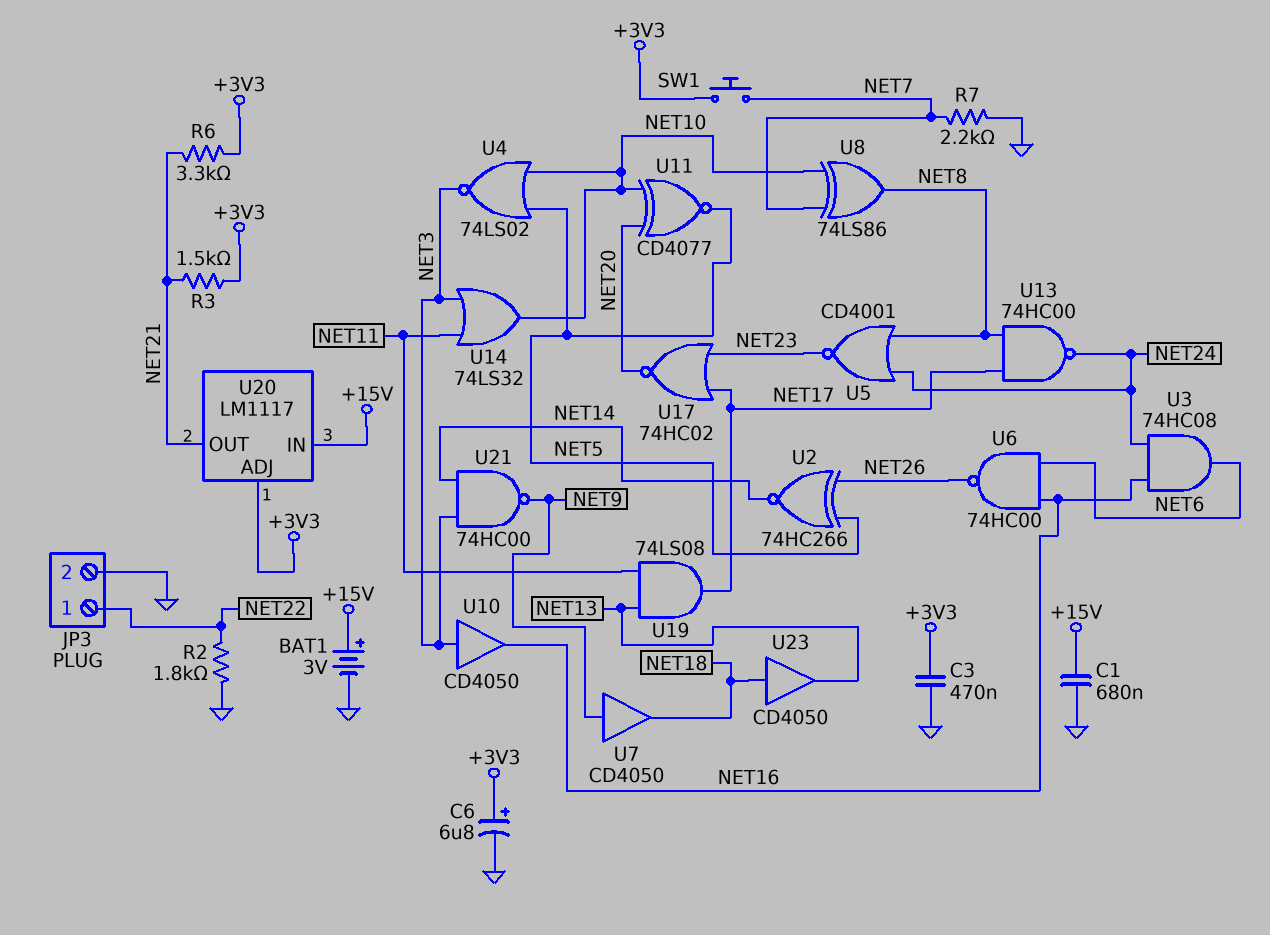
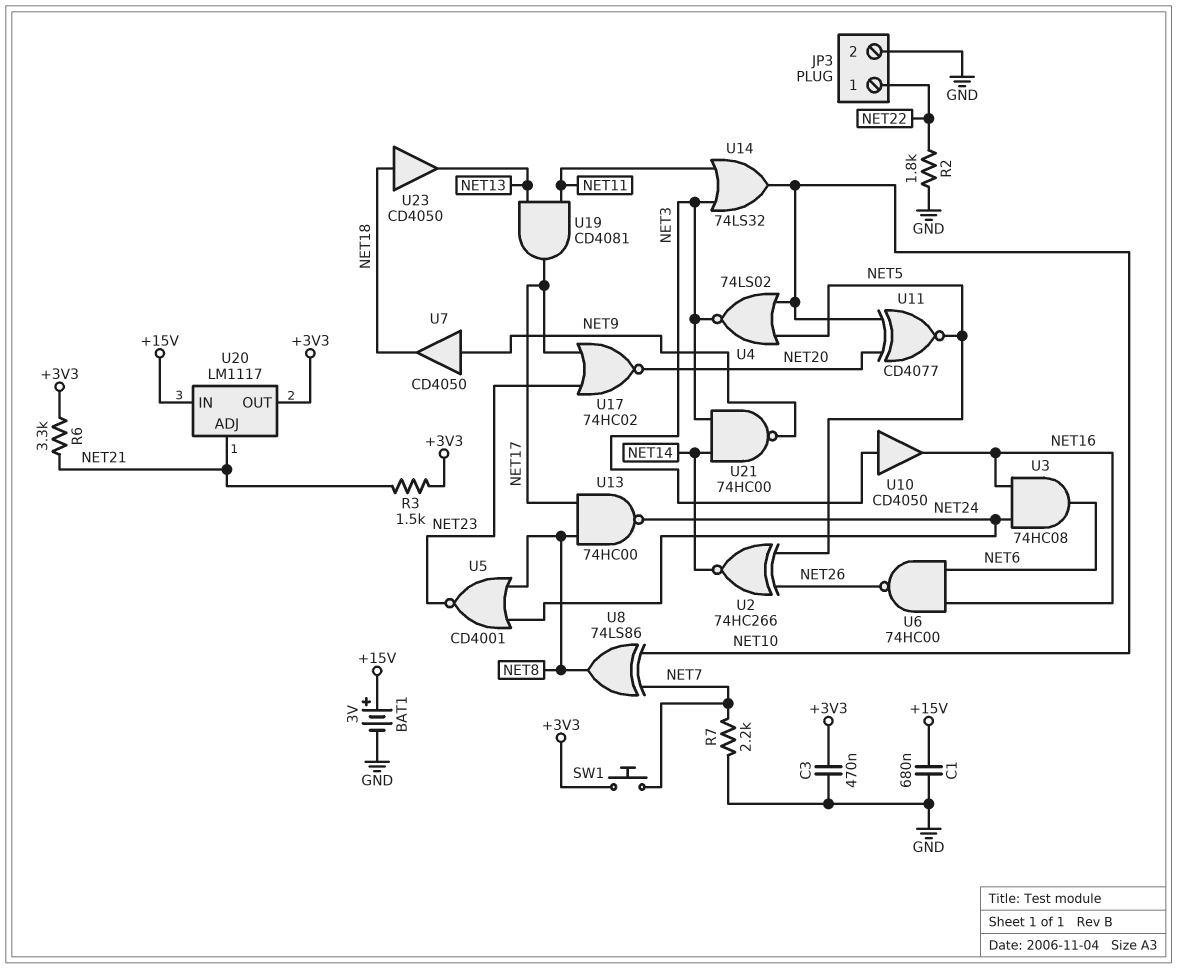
C6: 6.8uF (plus +3V3, minus GND) -> none
U19: AND 74LS08 (in NET11, in NET13, out NET17) -> AND CD4081 (in NET11, in NET13, out NET17)
U20 pin ADJ: +3V3 -> NET21
U20 pin OUT: NET21 -> +3V3

